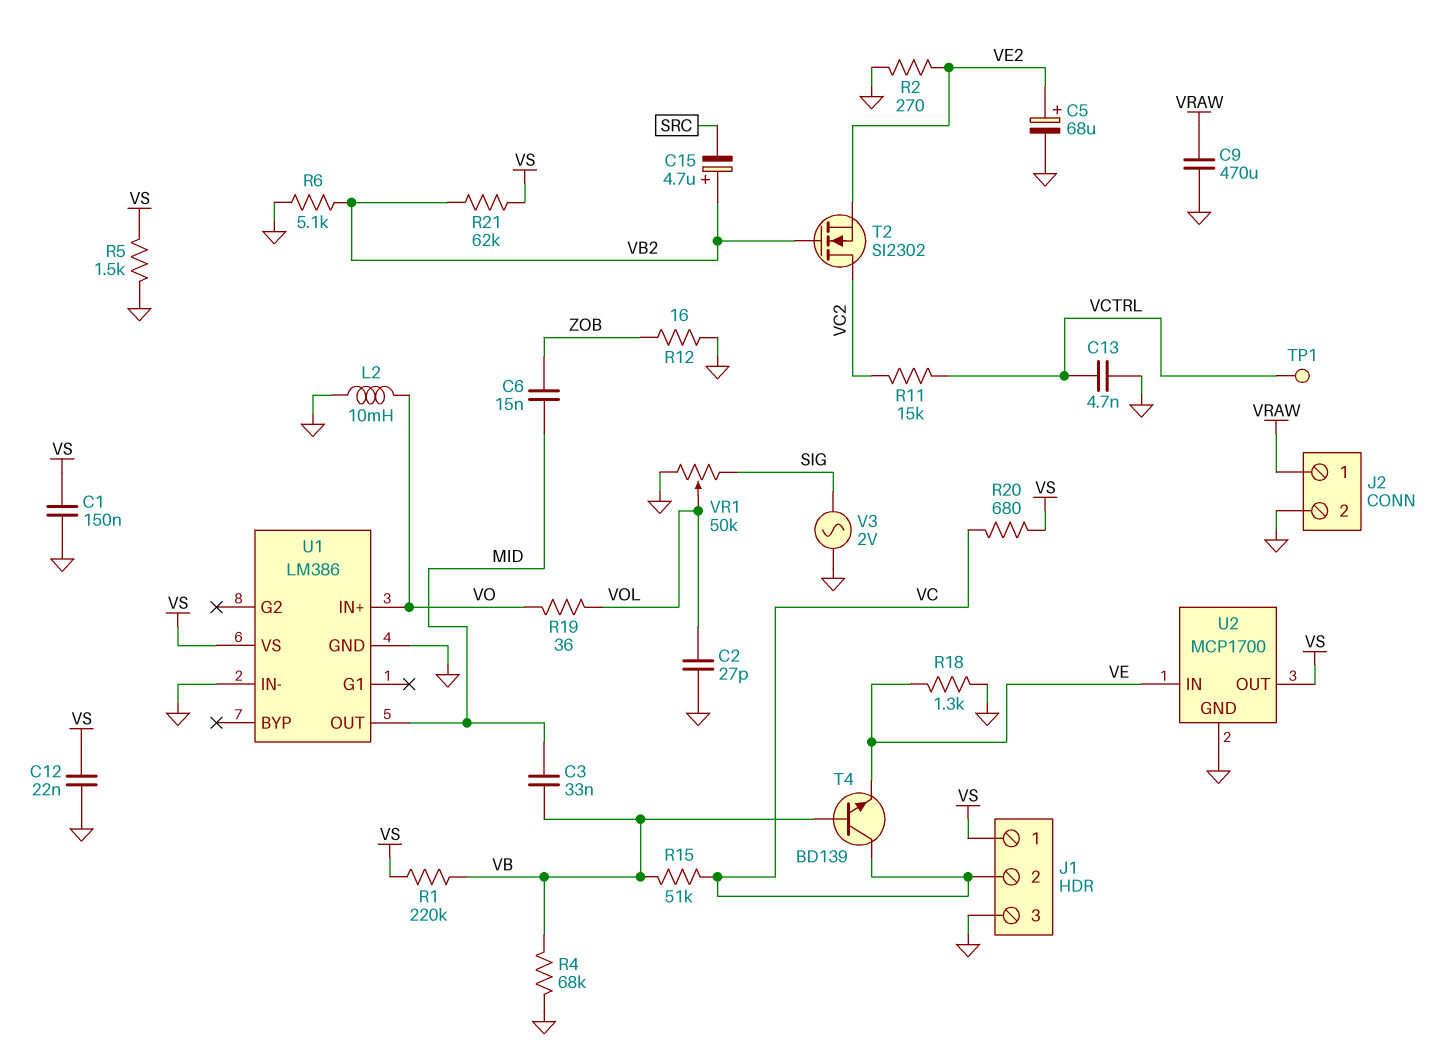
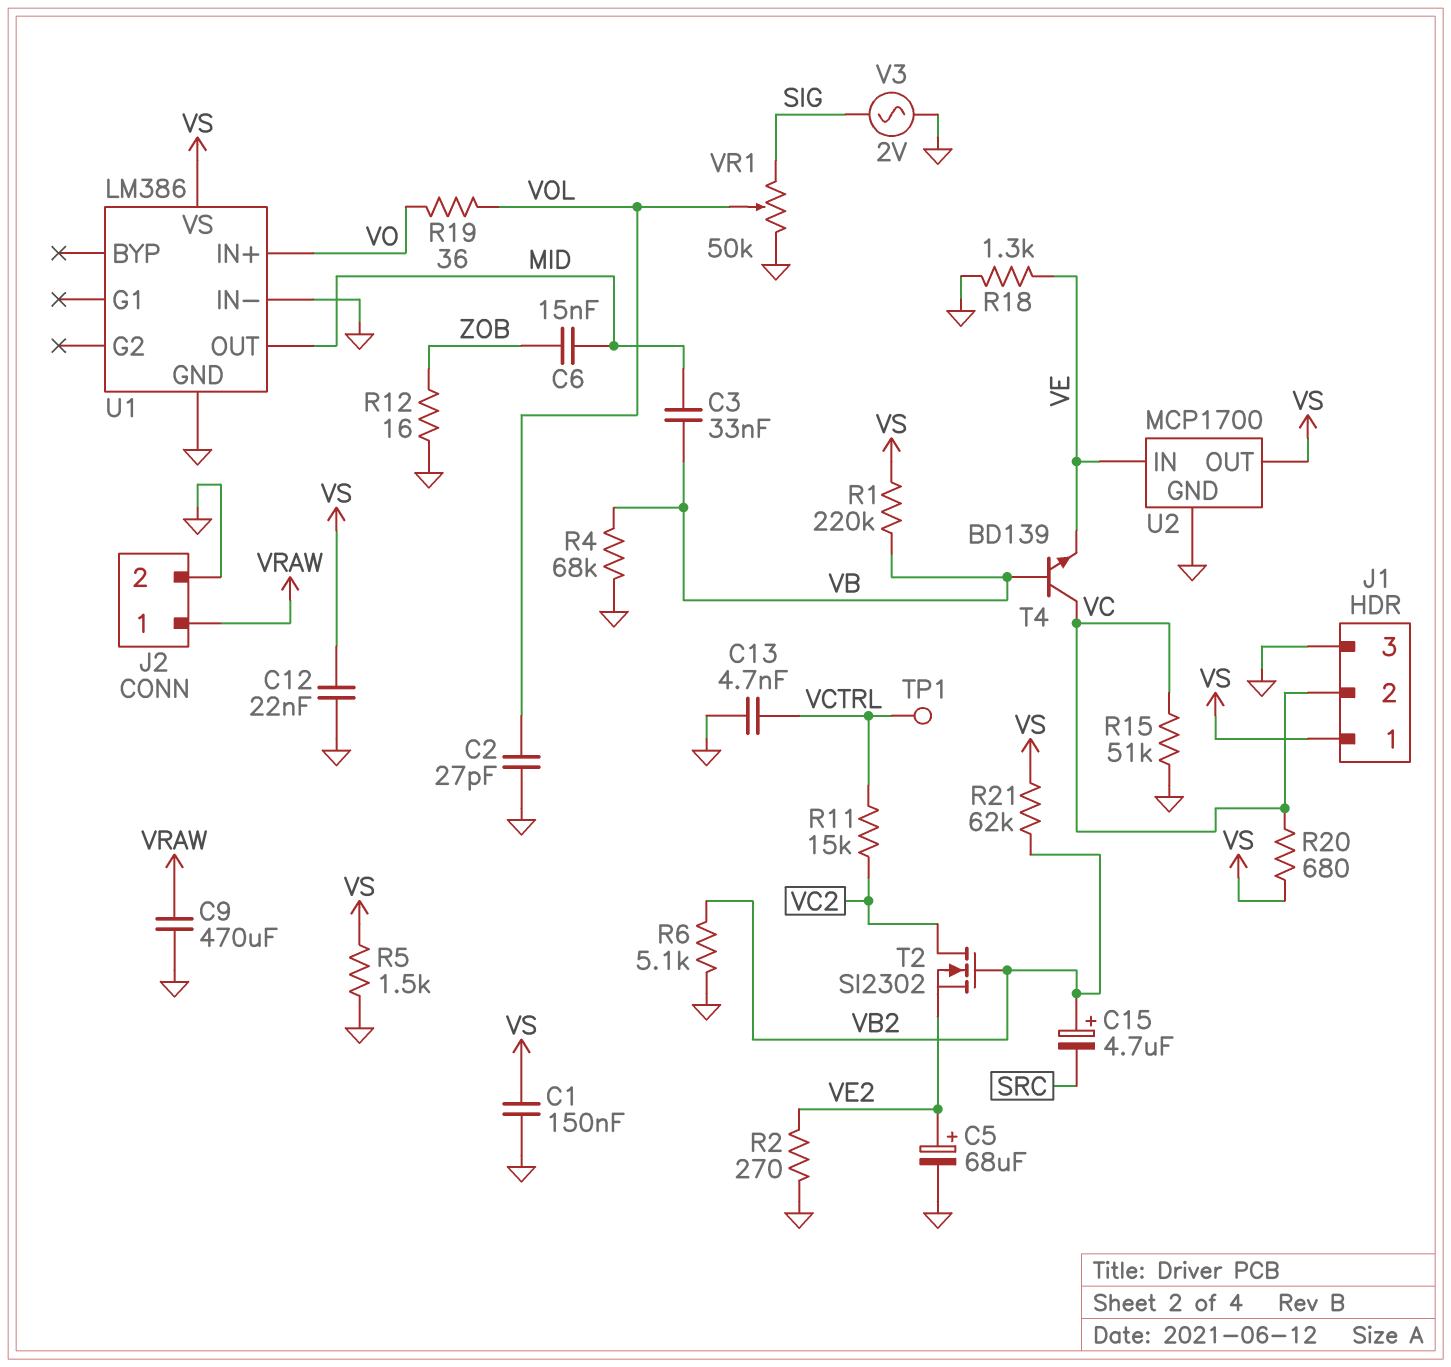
L2: 10mH (GND, VO) -> none
R15: 51k (VB, VC) -> 51k (GND, VC)

